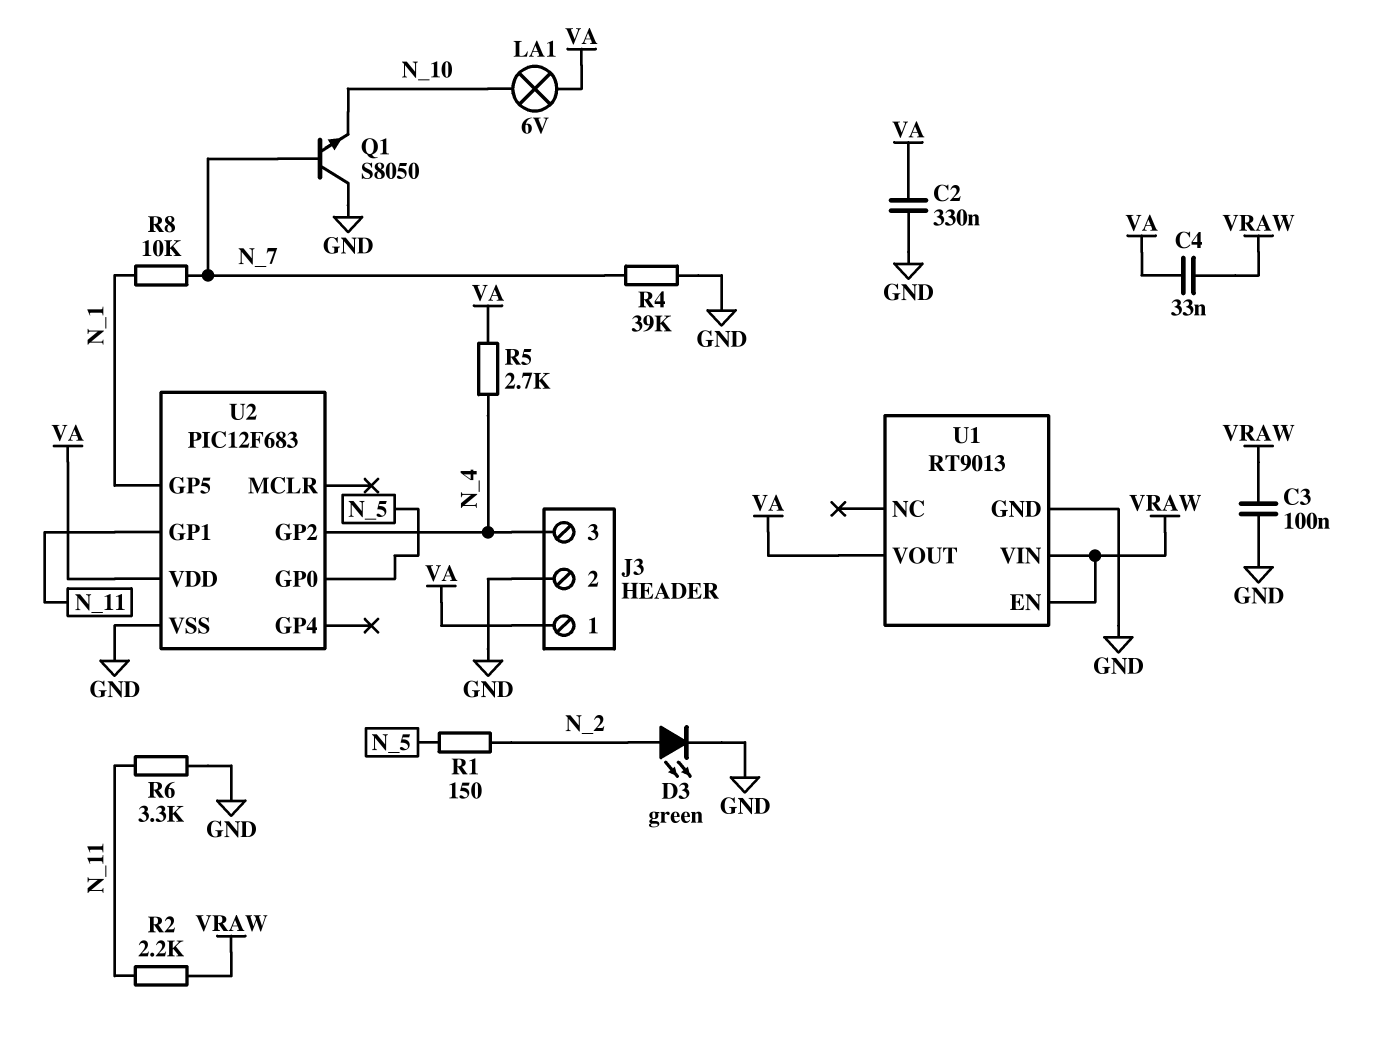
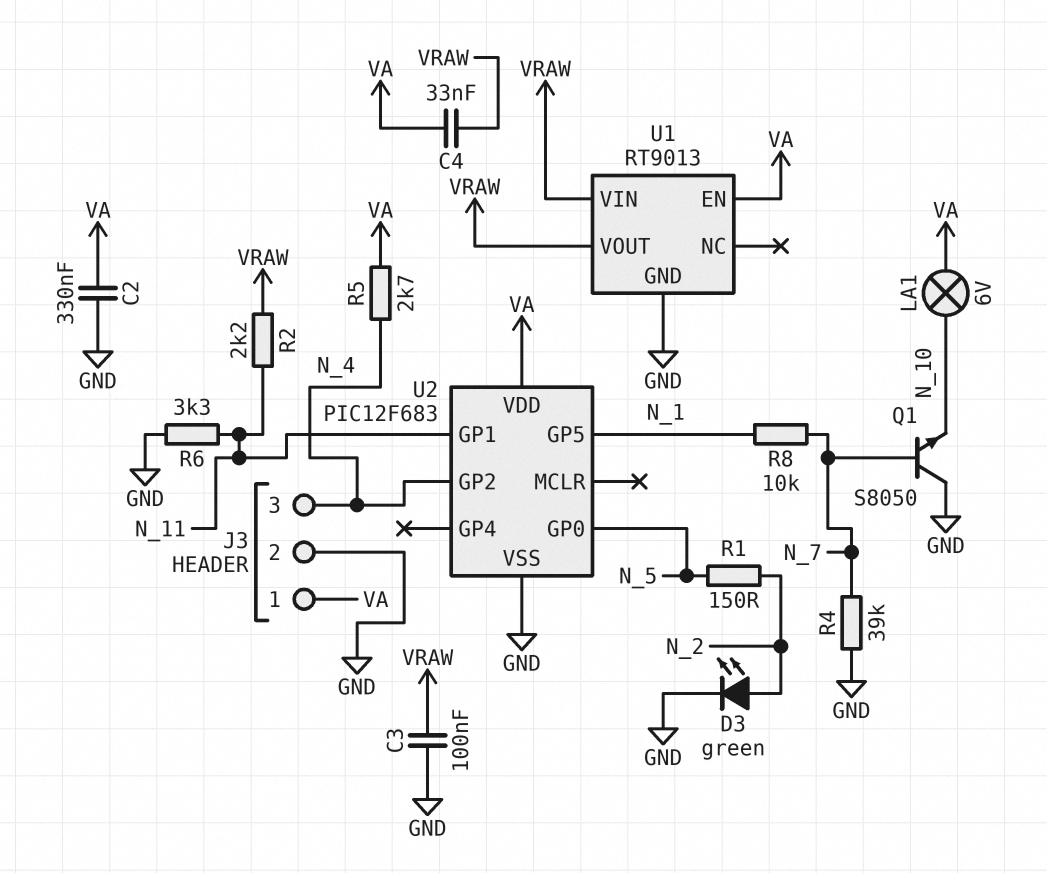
U1 pin EN: VRAW -> VA
U1 pin VOUT: VA -> VRAW

